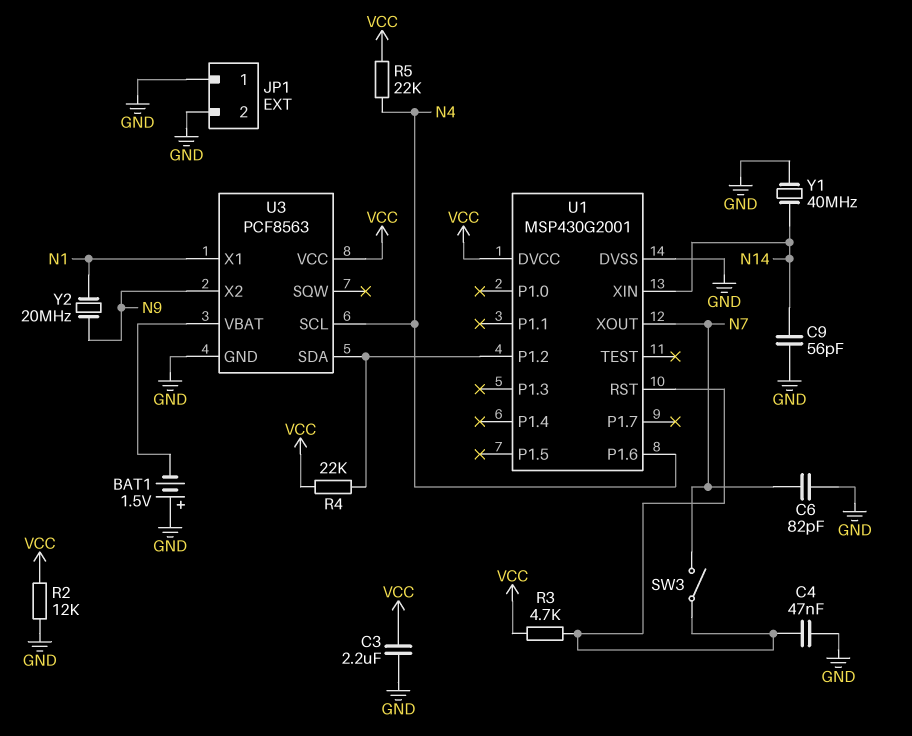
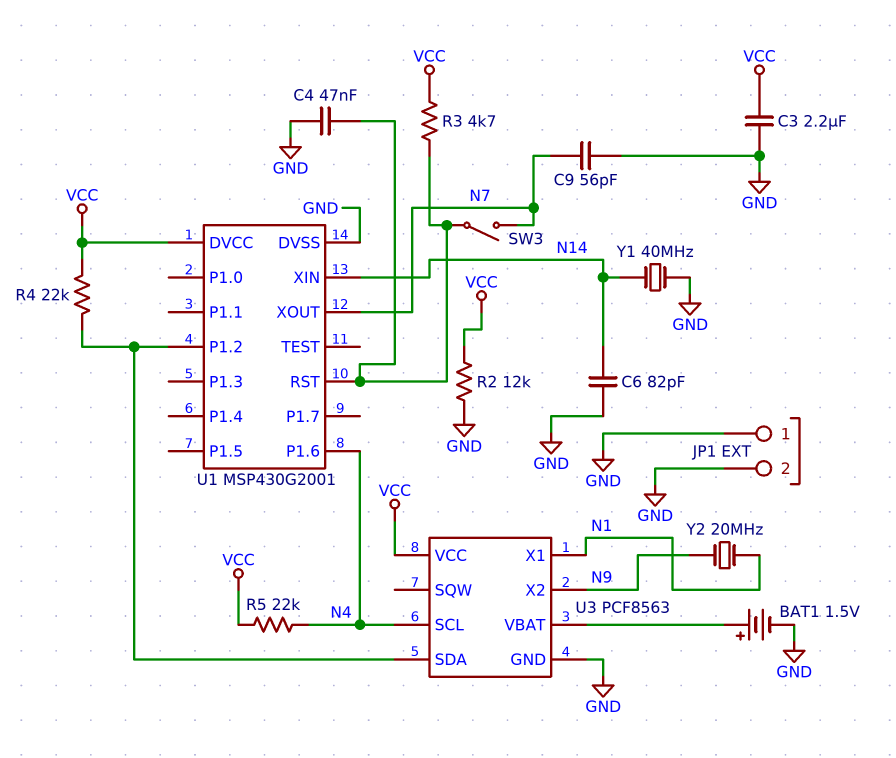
BAT1: 1.5V (plus GND, minus U3/VBAT) -> 1.5V (plus U3/VBAT, minus GND)
C6: 82pF (GND, N7) -> 82pF (GND, N14)
C9: 56pF (GND, N14) -> 56pF (GND, N7)

